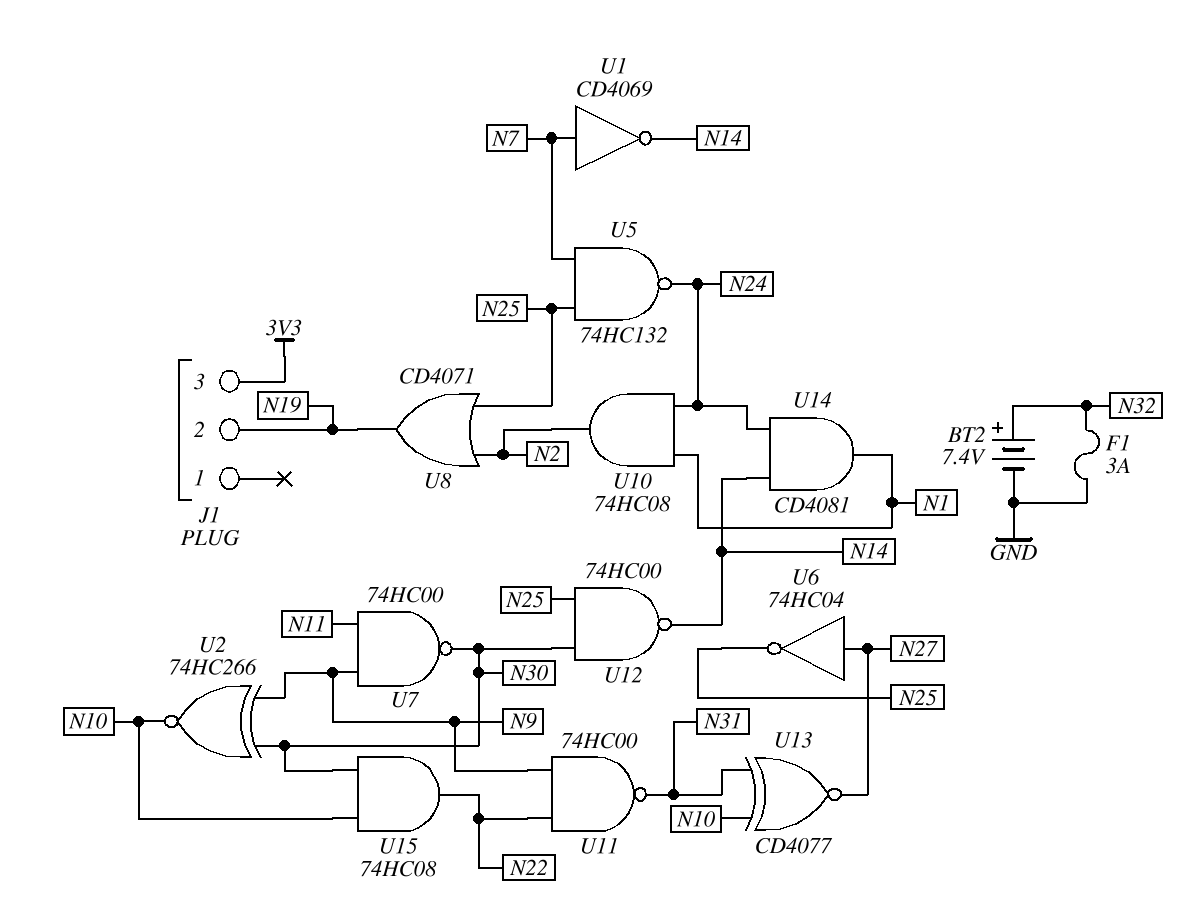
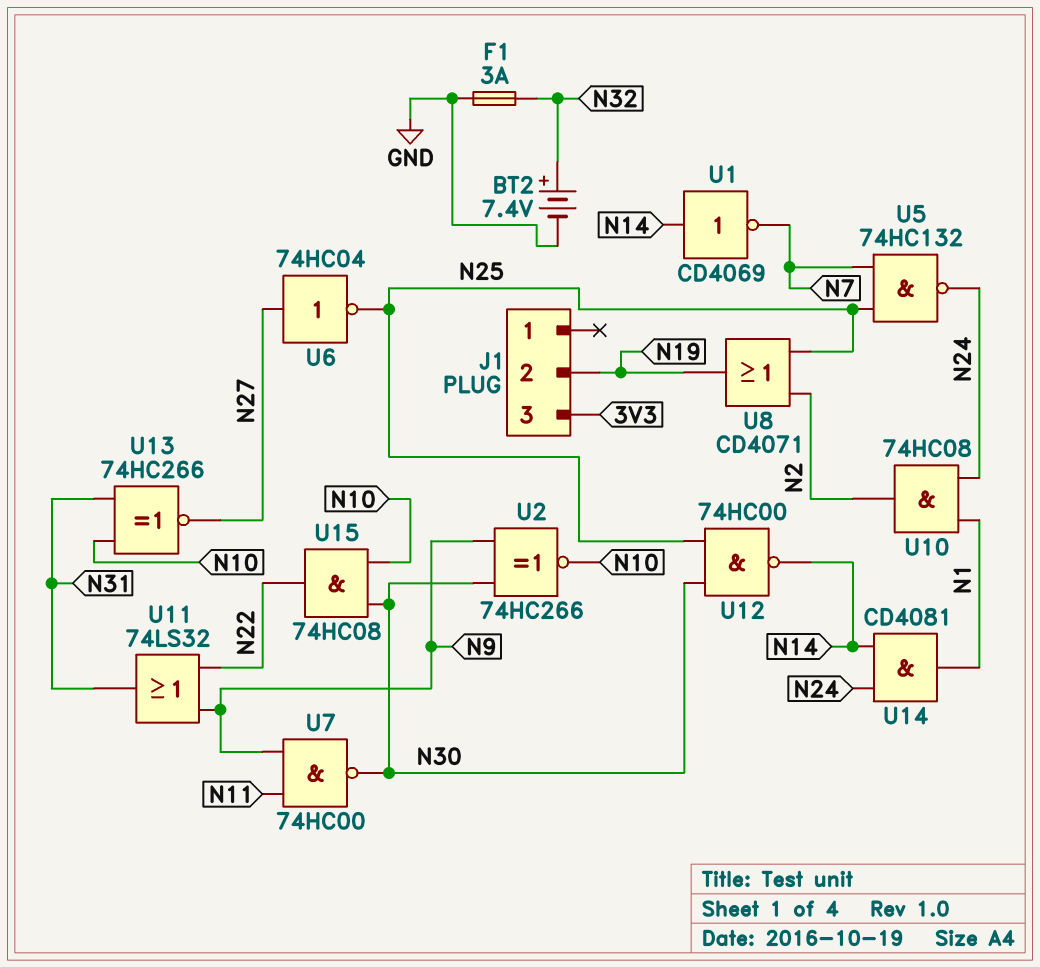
U1: NOT CD4069 (in N7, out N14) -> NOT CD4069 (in N14, out N7)
U11: NAND 74HC00 (in N9, in N22, out N31) -> OR 74LS32 (in N9, in N22, out N31)
U13: XNOR CD4077 (in N10, in N31, out N27) -> XNOR 74HC266 (in N10, in N31, out N27)

